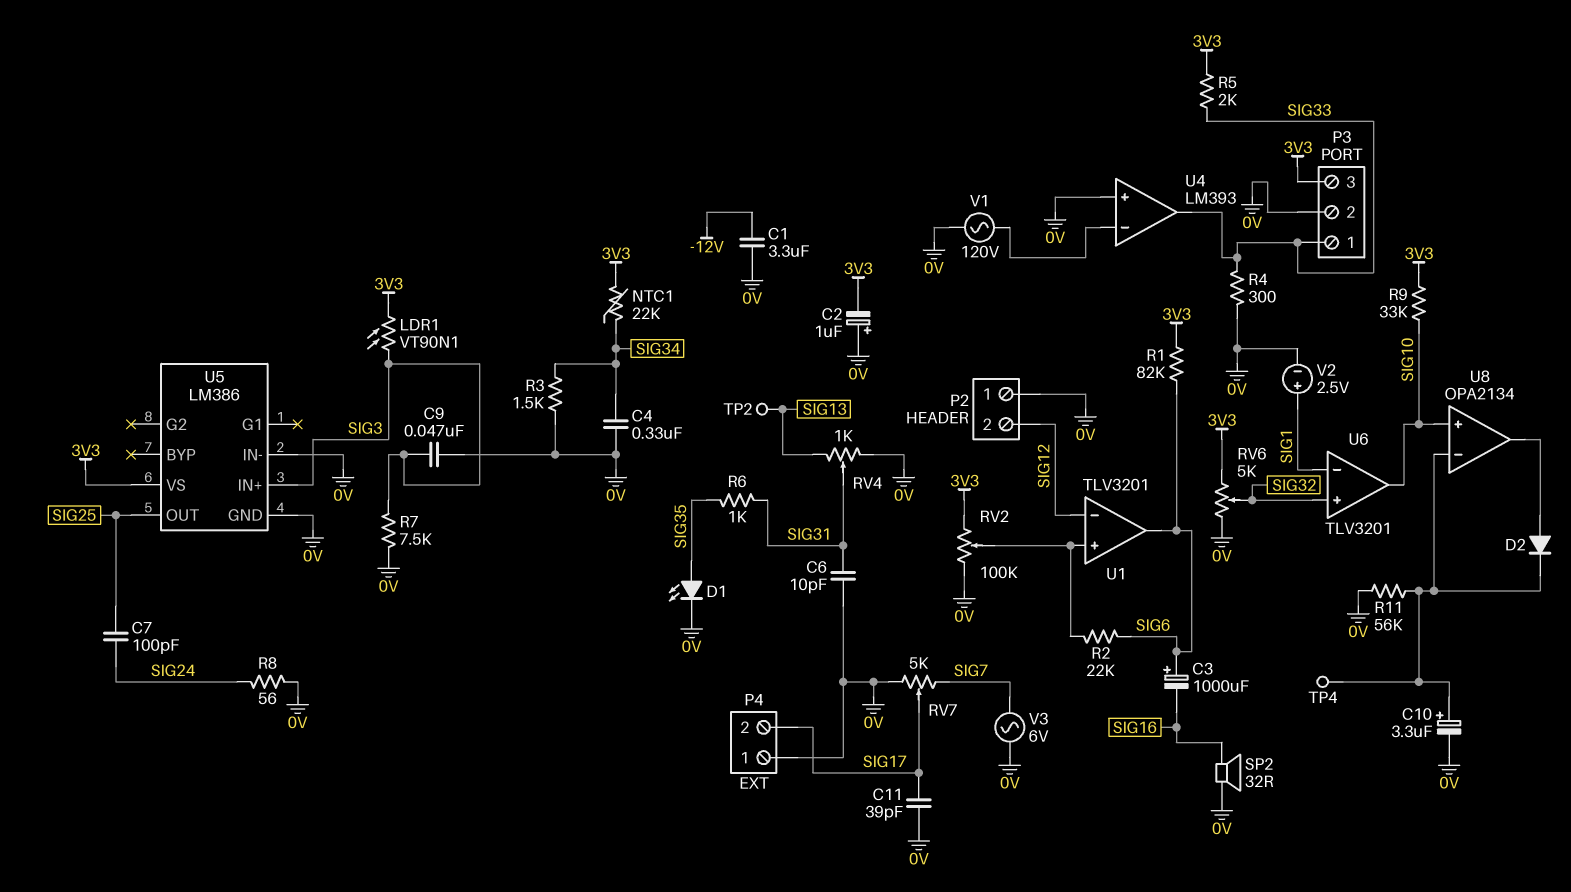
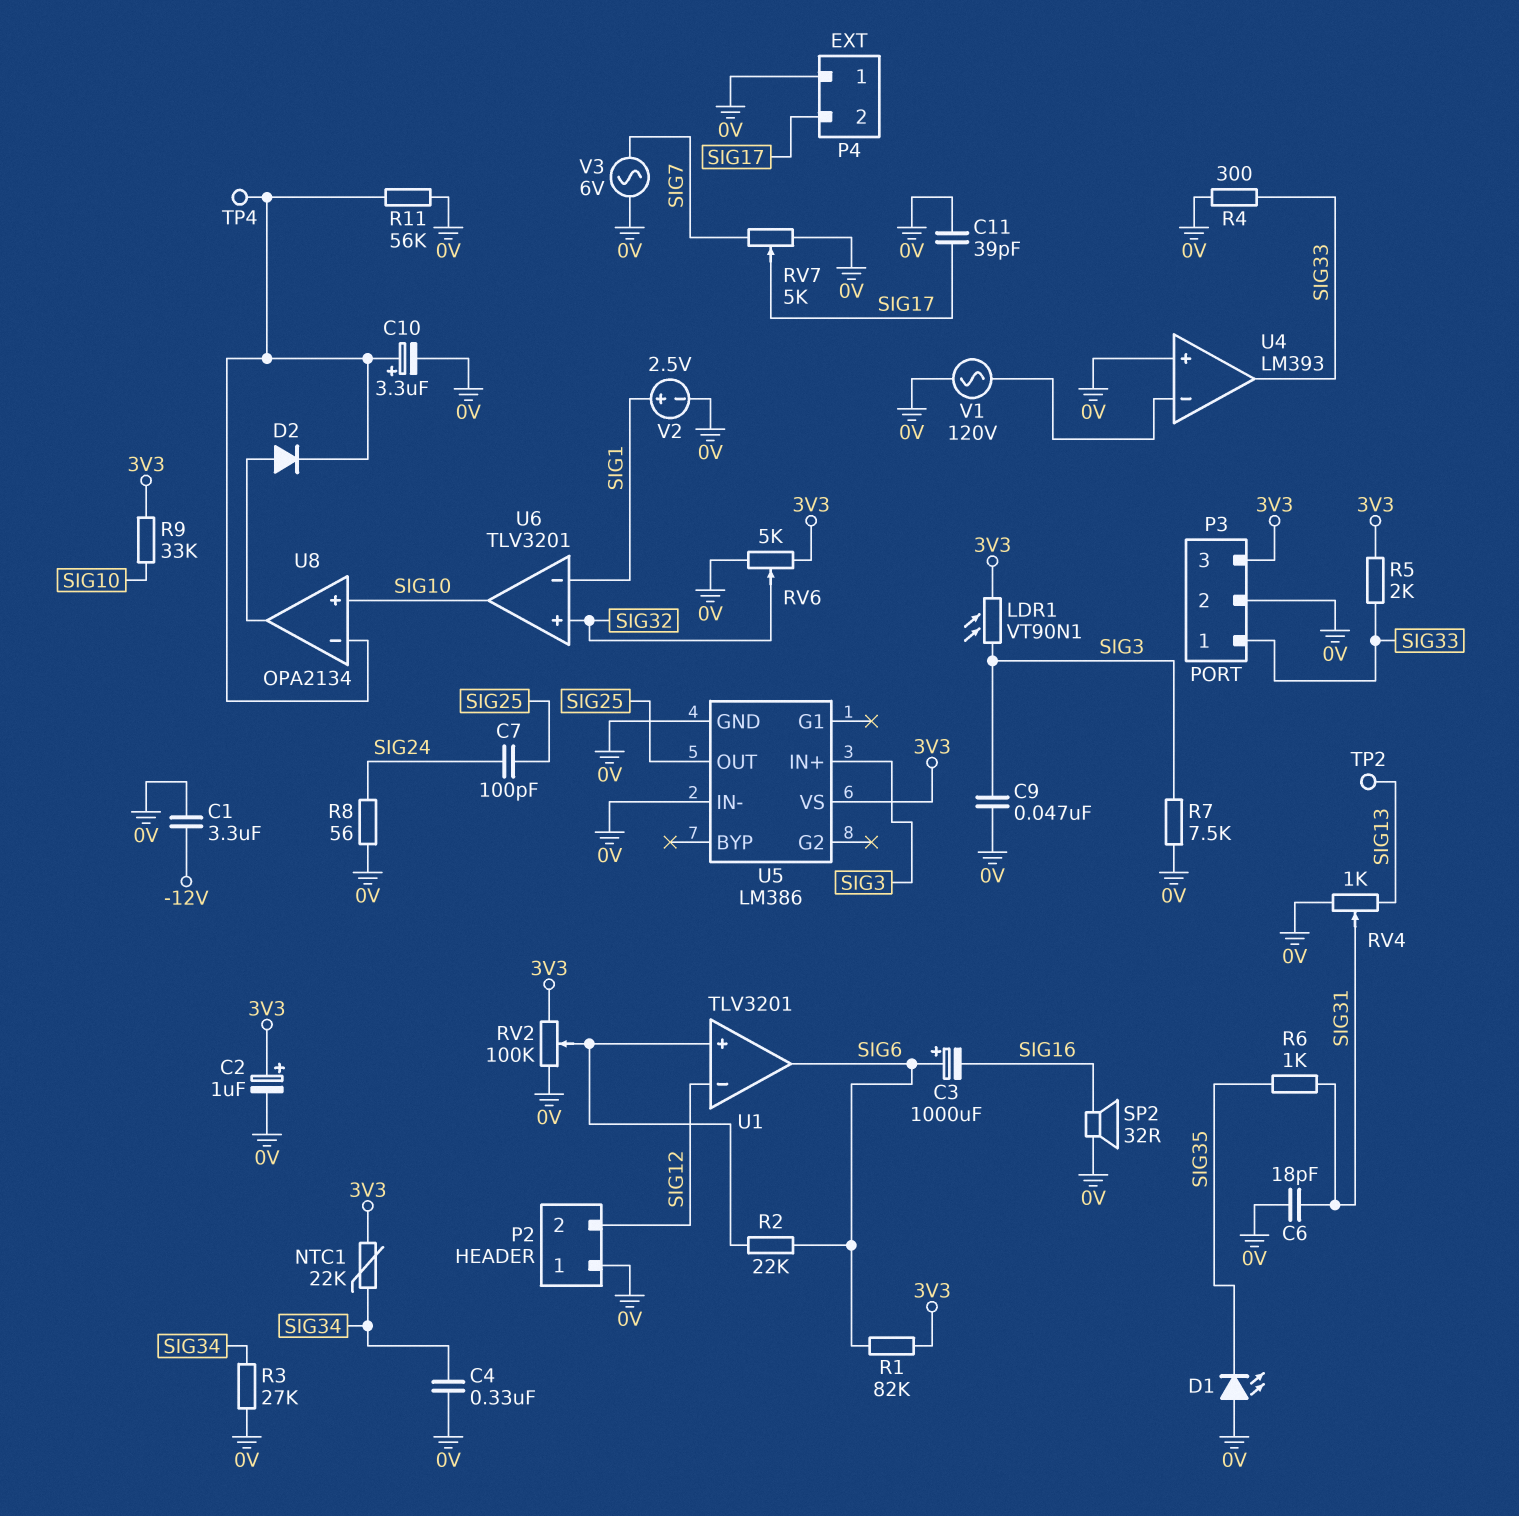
C2: 1uF (plus 0V, minus 3V3) -> 1uF (plus 3V3, minus 0V)
C6: 10pF (0V, SIG31) -> 18pF (0V, SIG31)
D1: LED (A SIG35, K 0V) -> LED (A 0V, K SIG35)
R3: 1.5k (0V, SIG34) -> 27k (0V, SIG34)

